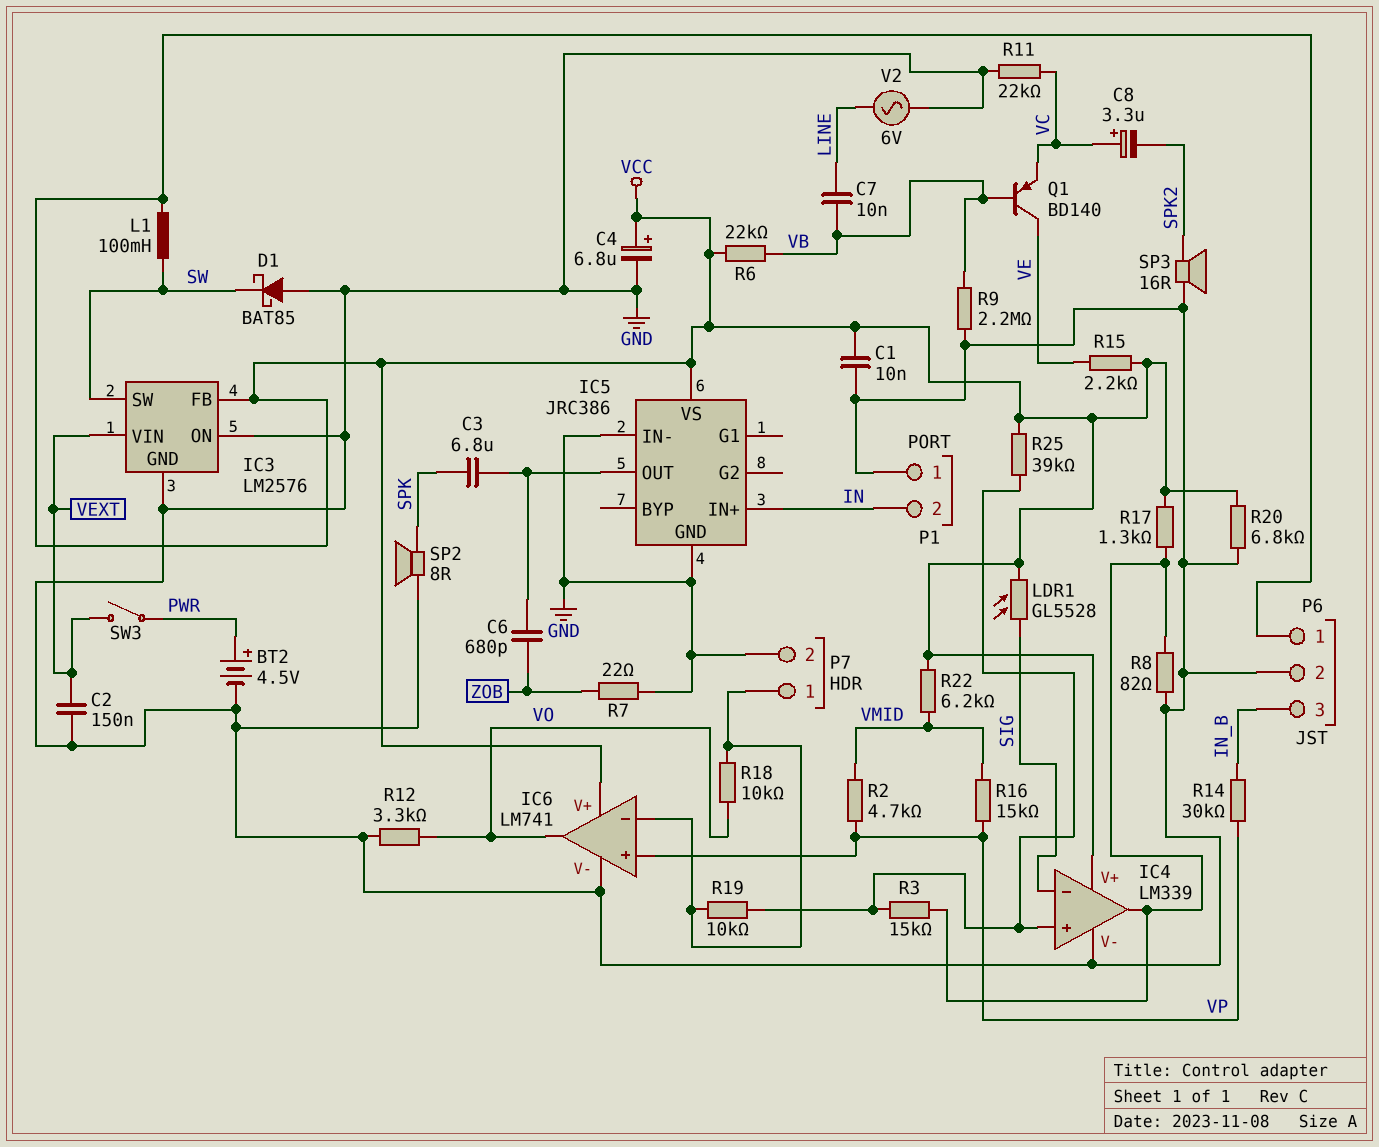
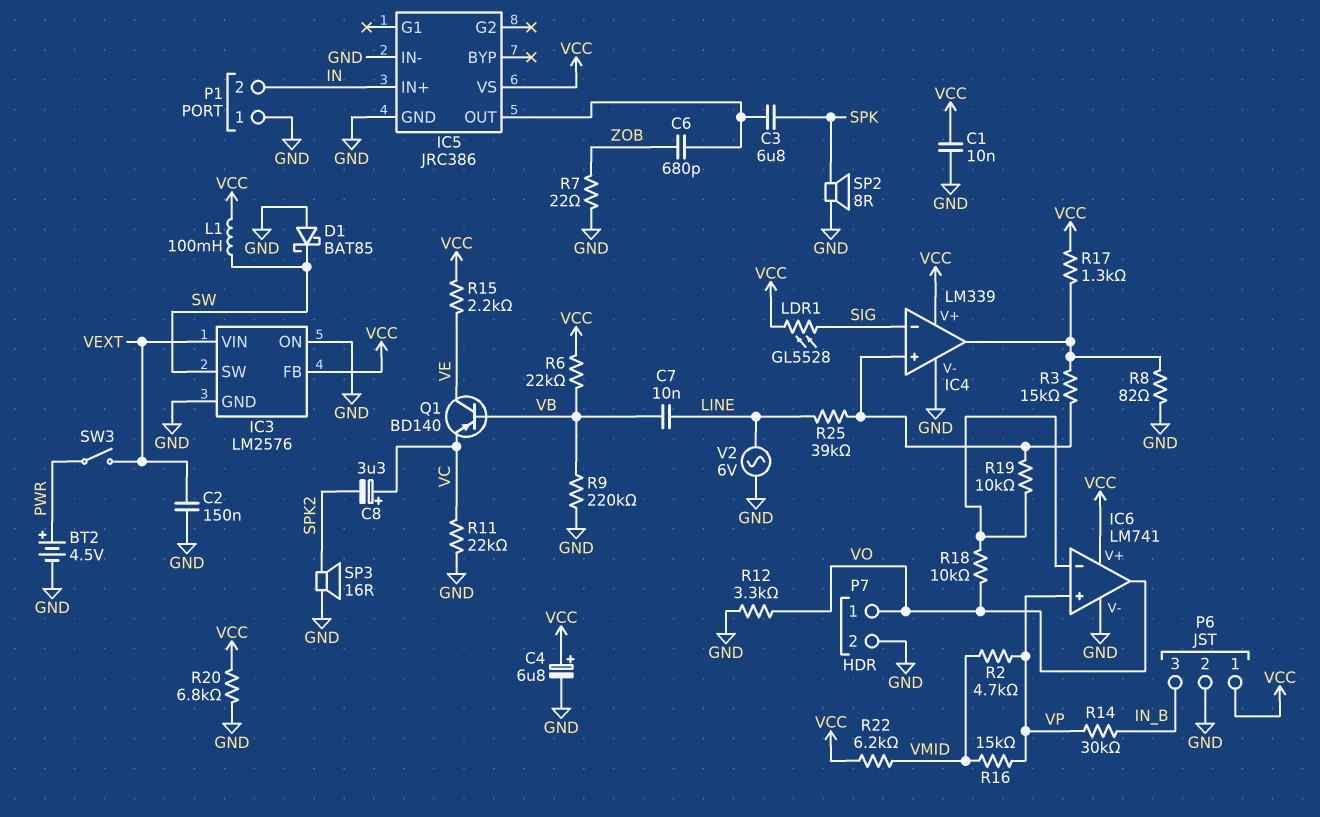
P7 pin 1: IC6/in- -> VO
R9: 2.2M (GND, VB) -> 220k (GND, VB)
R25: 39k (IC4/in+, VCC) -> 39k (IC4/in+, LINE)

